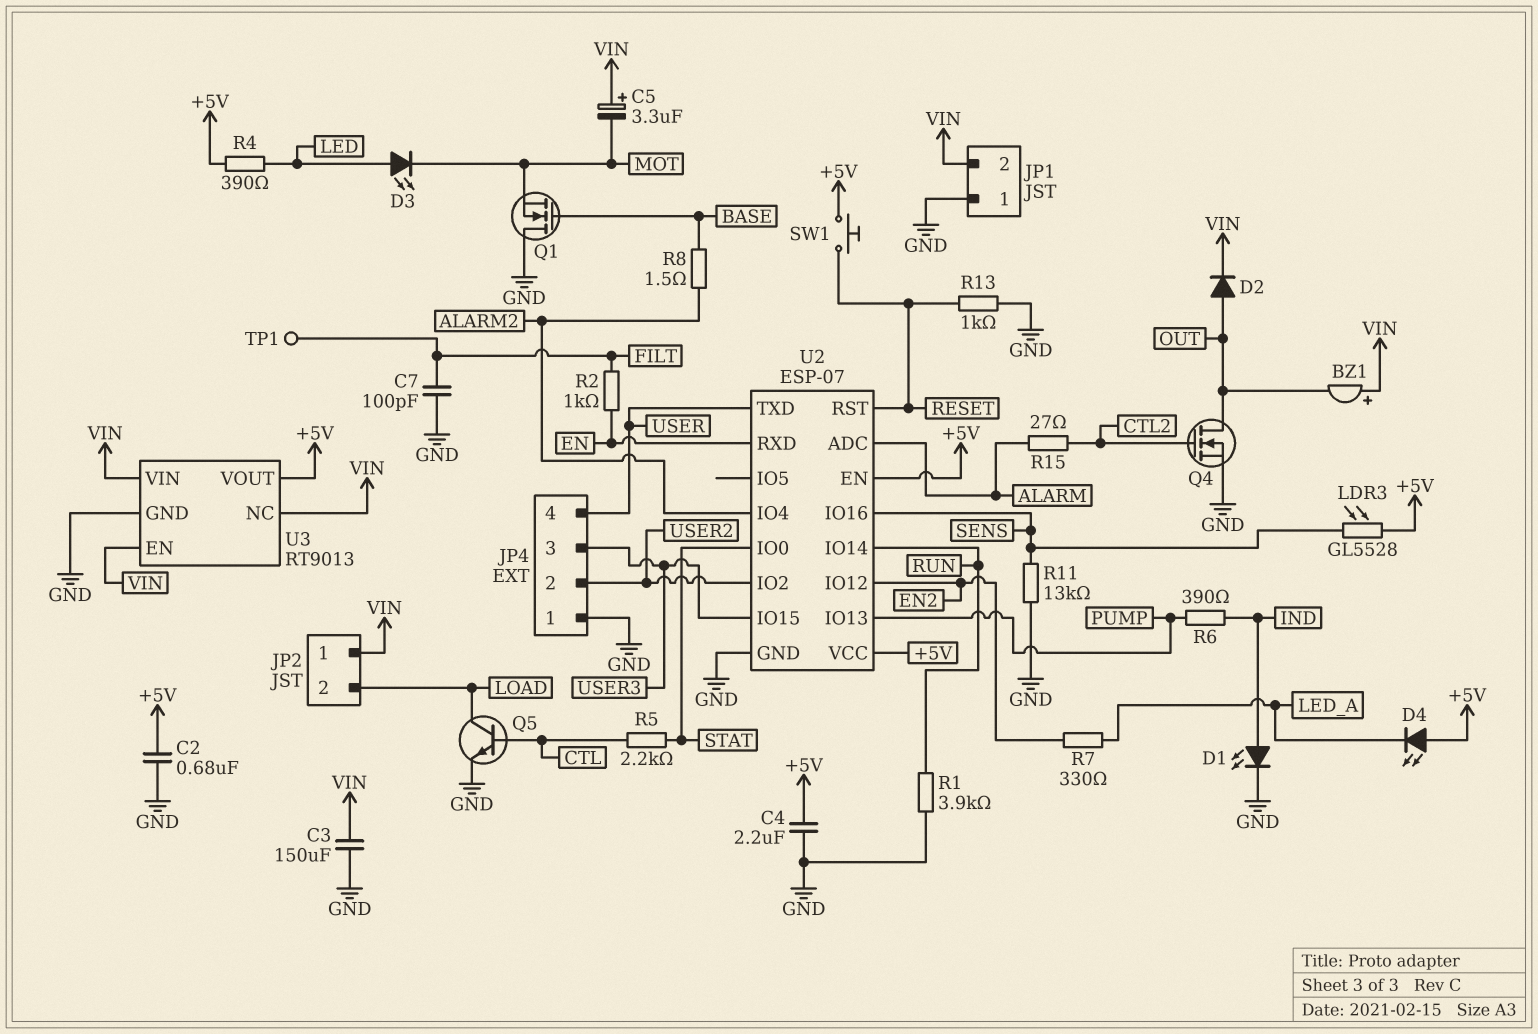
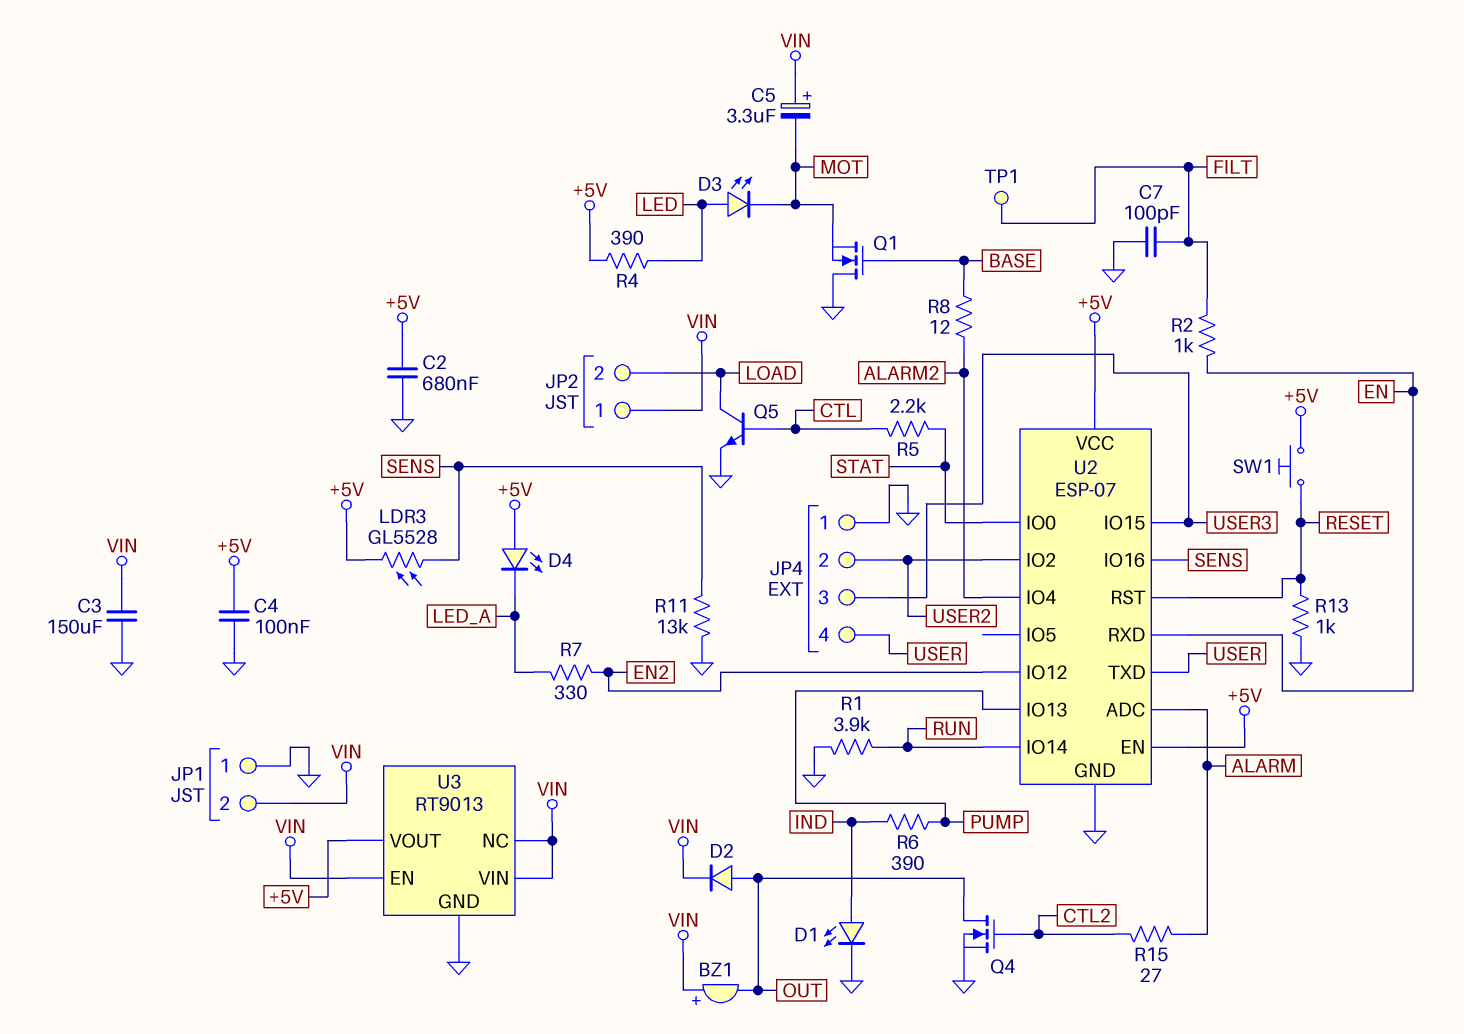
C4: 2.2uF (+5V, GND) -> 100nF (+5V, GND)
R8: 1.5 (ALARM2, BASE) -> 12 (ALARM2, BASE)

